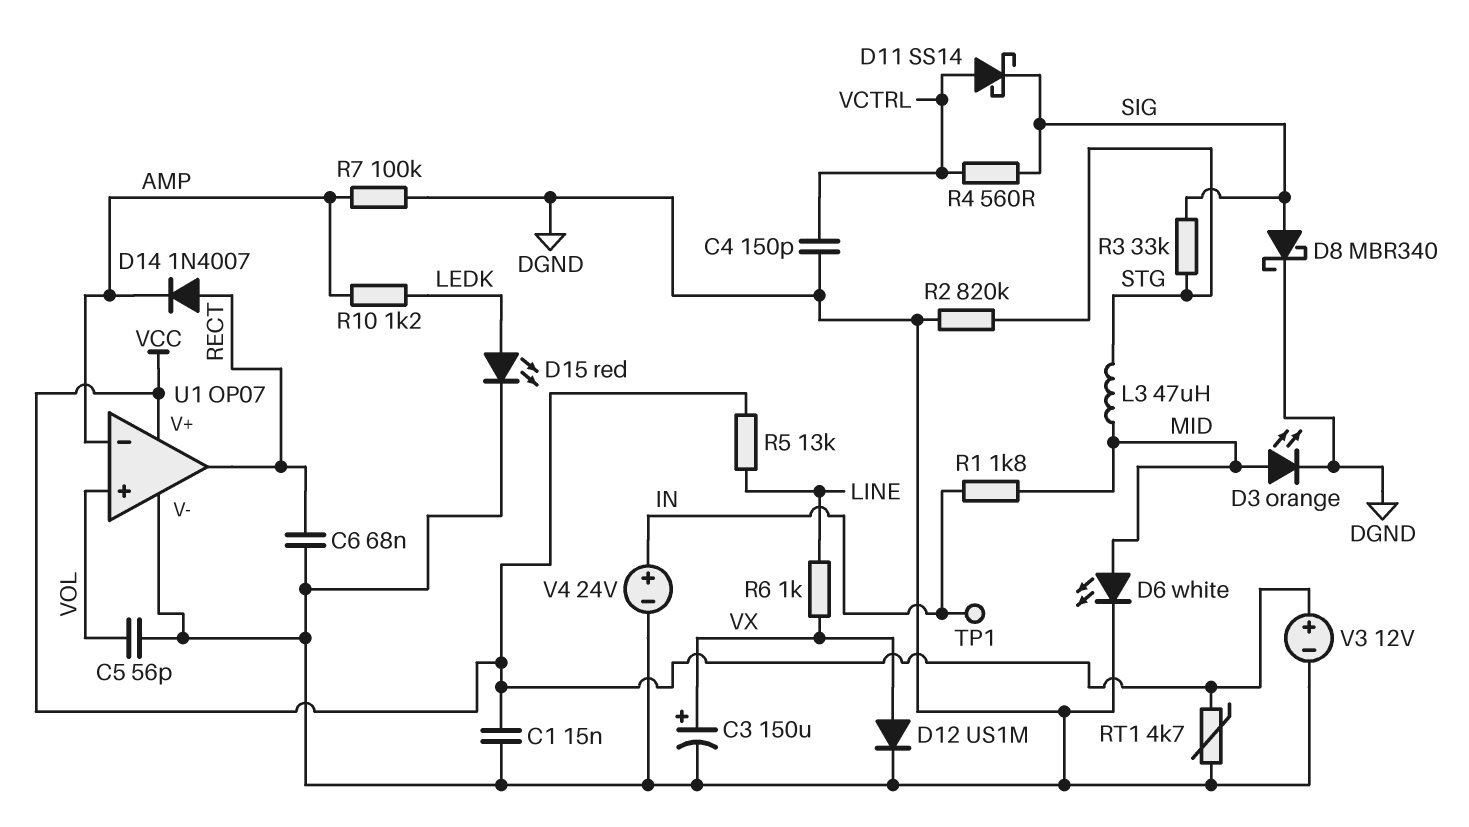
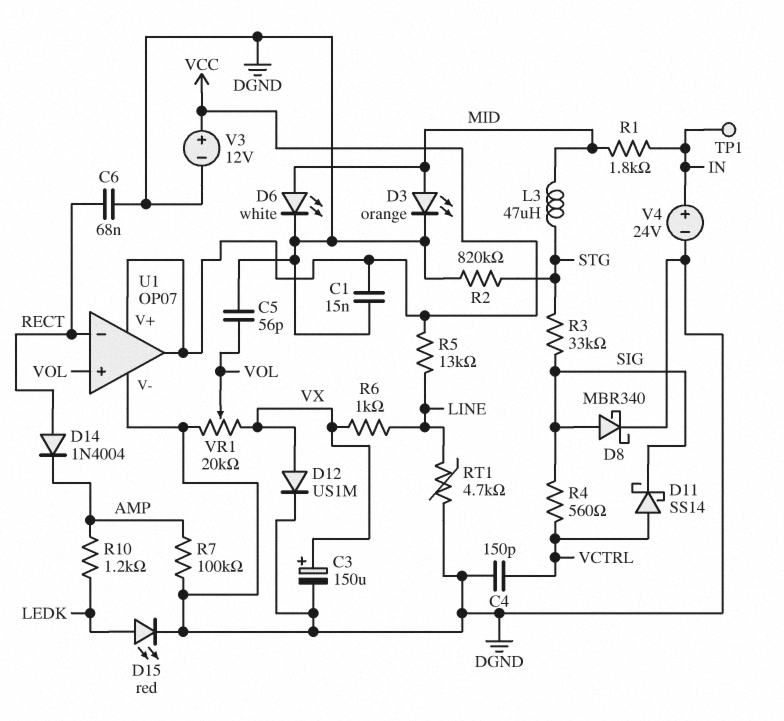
D14: diode 1N4007 (A RECT, K AMP) -> diode 1N4004 (A RECT, K AMP)
RT1: 4.7k (DGND, VCC) -> 4.7k (DGND, LINE)
U1 pin in-: AMP -> RECT
U1 pin out: RECT -> VCC
VR1: none -> 20k (DGND, VX, wiper VOL)

